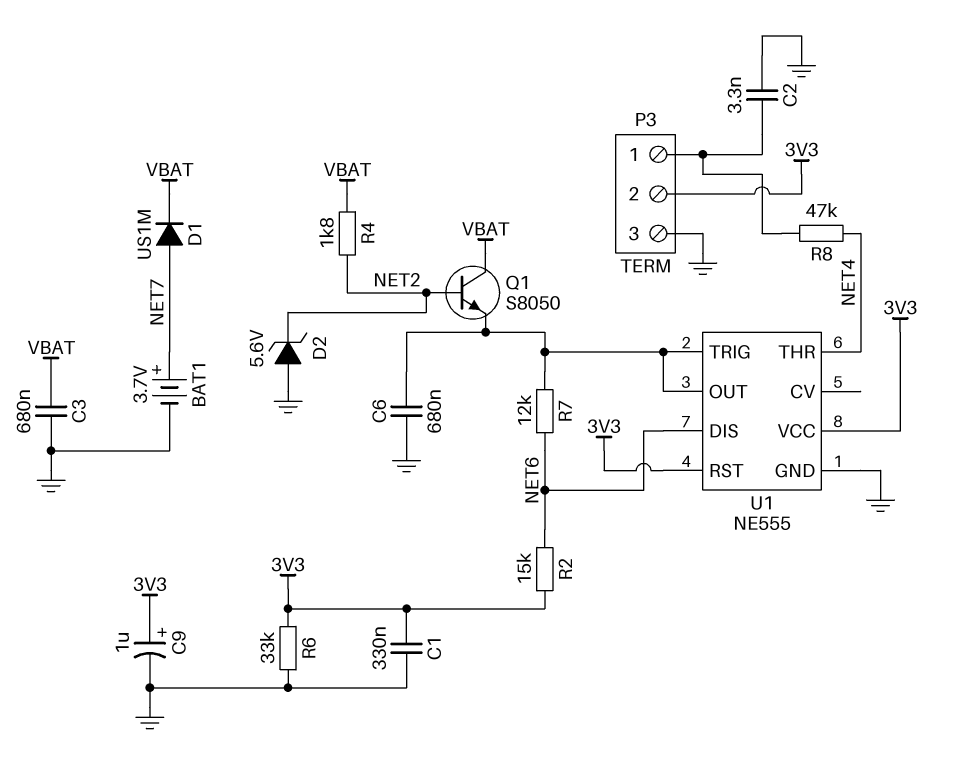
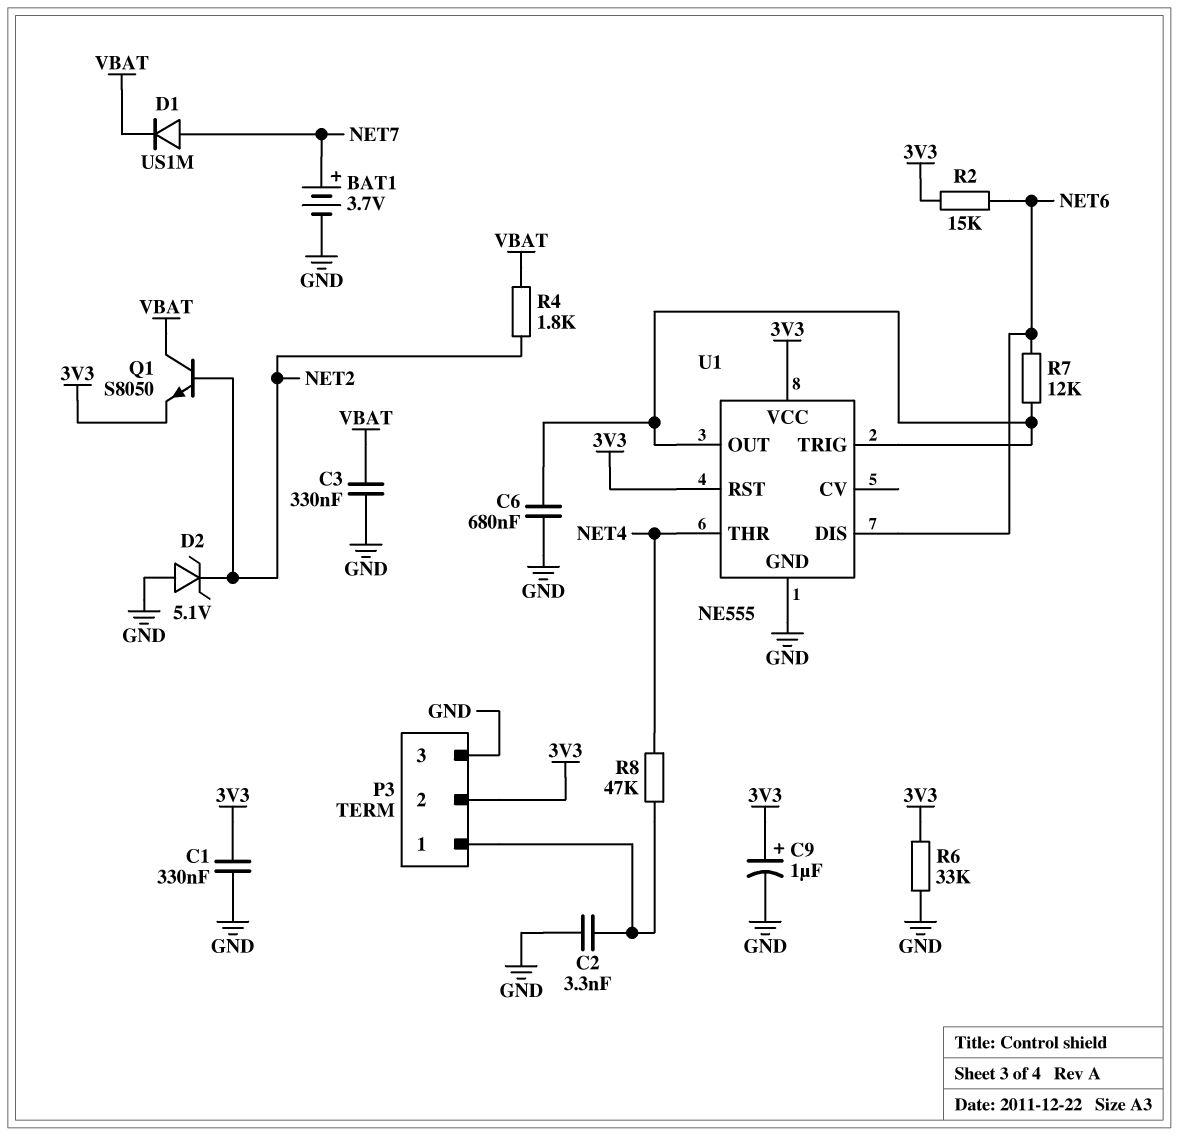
C3: 680nF (GND, VBAT) -> 330nF (GND, VBAT)
D2: zener 5.6V (A GND, K NET2) -> zener 5.1V (A GND, K NET2)
Q1: NPN S8050 (B NET2, C VBAT, E U1/OUT) -> NPN S8050 (B NET2, C VBAT, E 3V3)

